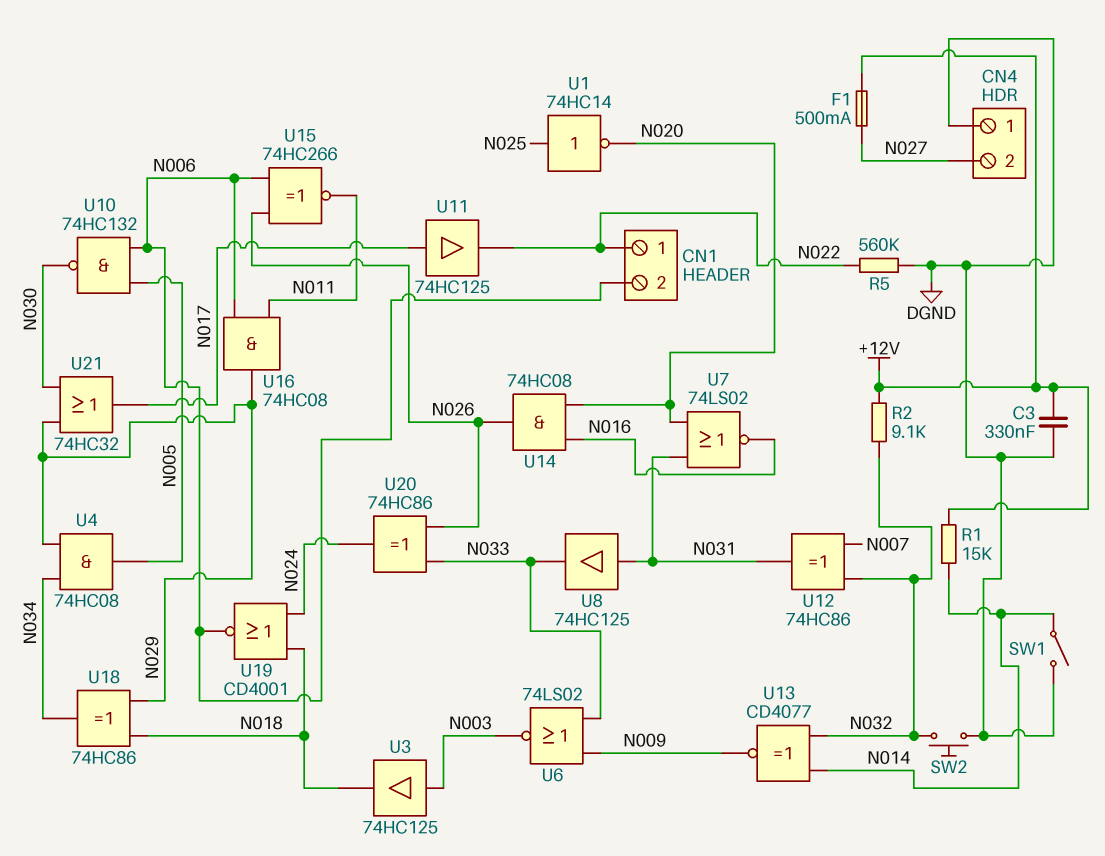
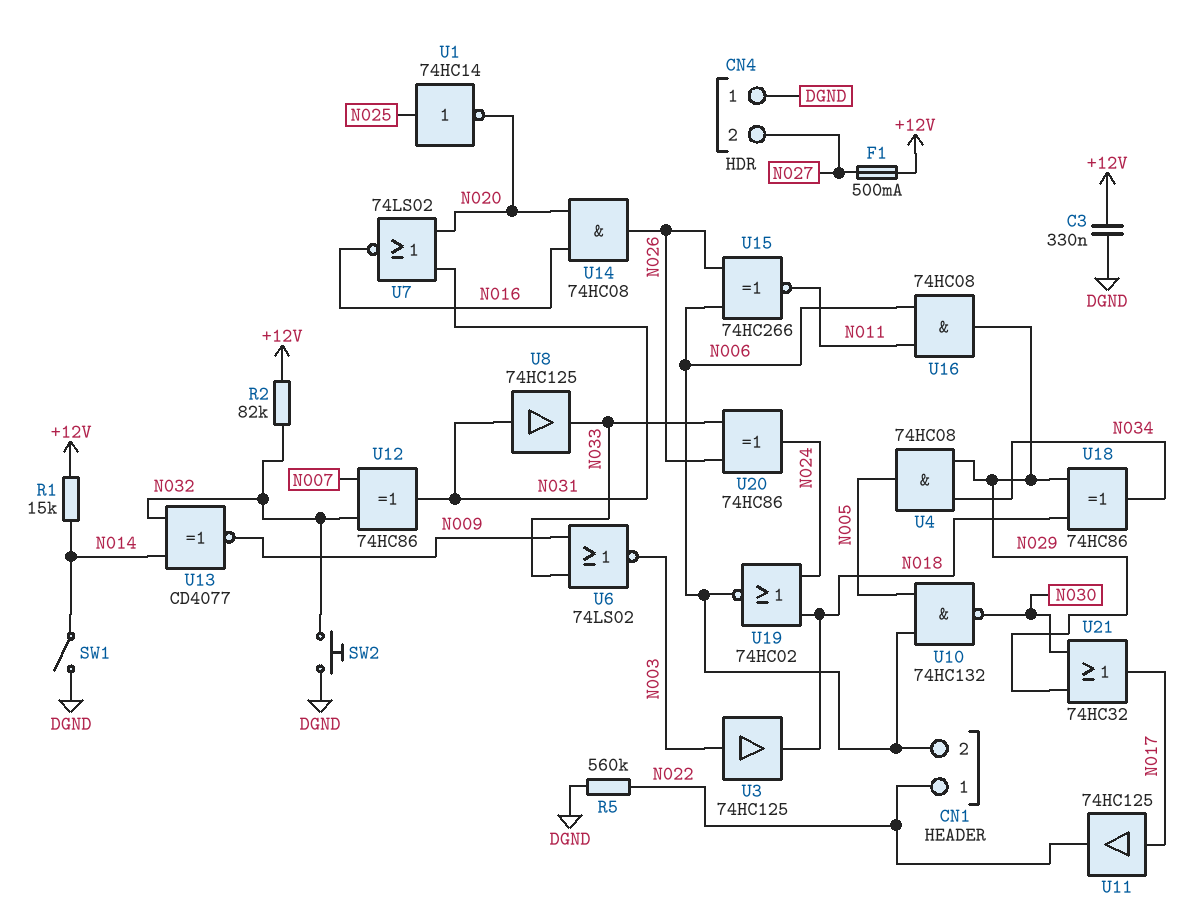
R2: 9.1k (+12V, N032) -> 82k (+12V, N032)
U19: NOR CD4001 (in N018, in N024, out N006) -> NOR 74HC02 (in N018, in N024, out N006)

